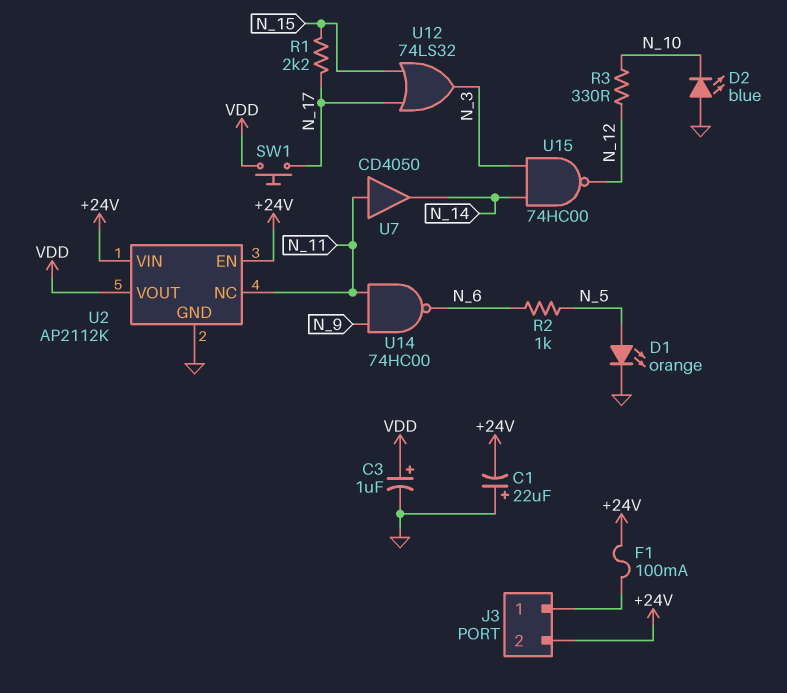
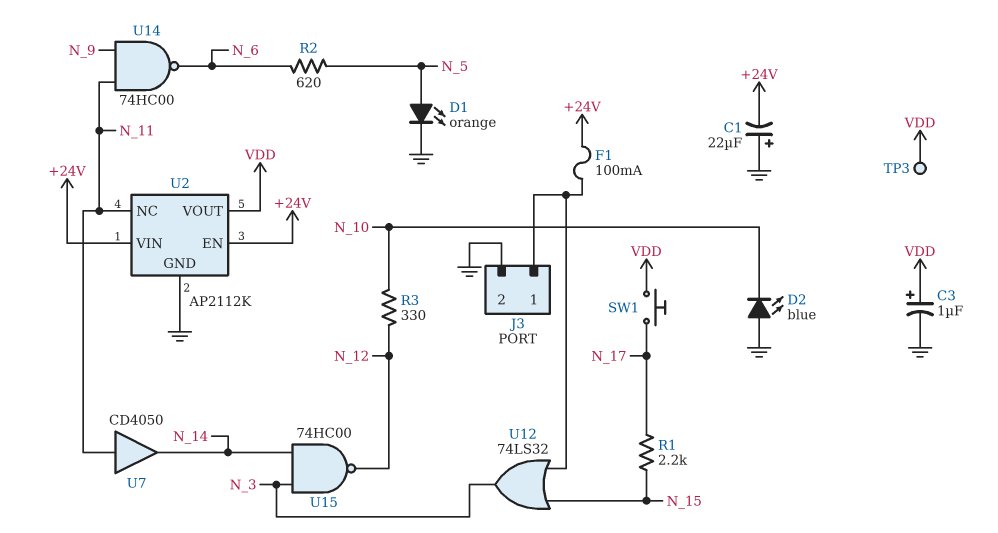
J3 pin 2: +24V -> GND
R2: 1k (N_5, N_6) -> 620 (N_5, N_6)
TP3: none -> test point (VDD)
U12: OR 74LS32 (in N_15, in N_17, out N_3) -> OR 74LS32 (in J3/1, in N_15, out N_3)

